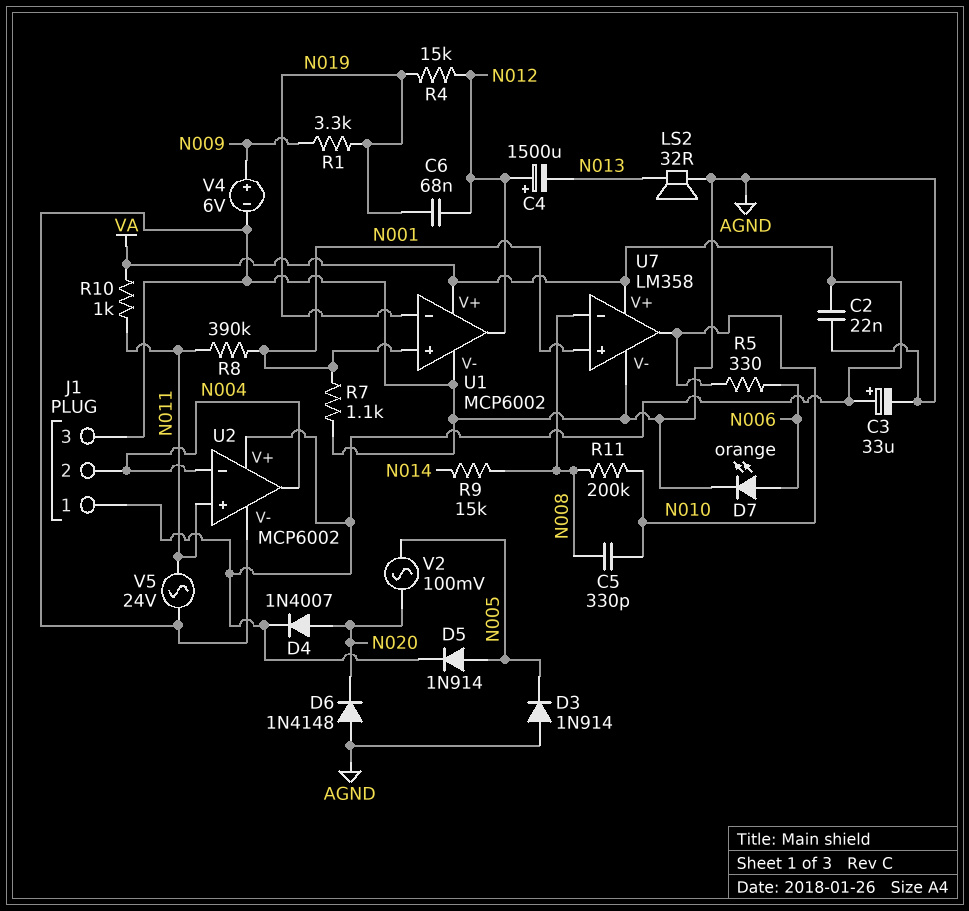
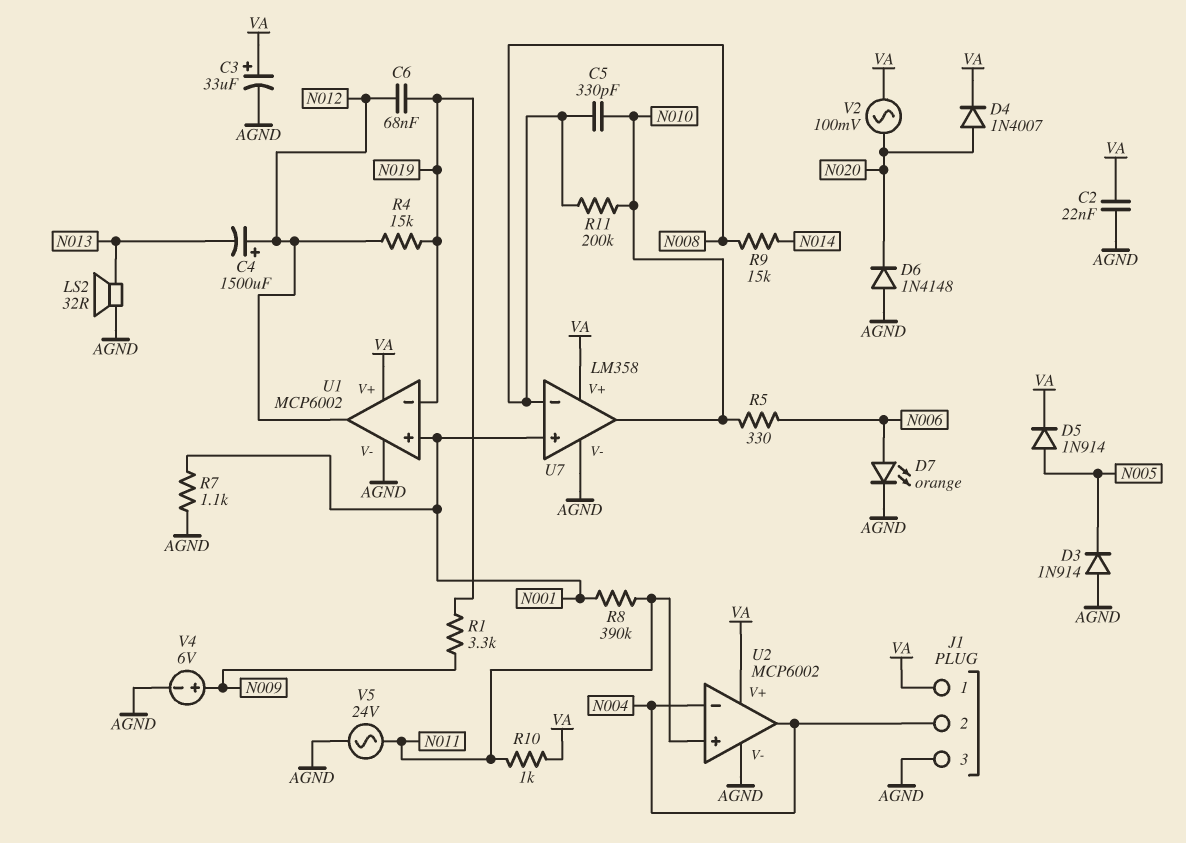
V2: AC 100mV (N005, N020) -> AC 100mV (N020, VA)

